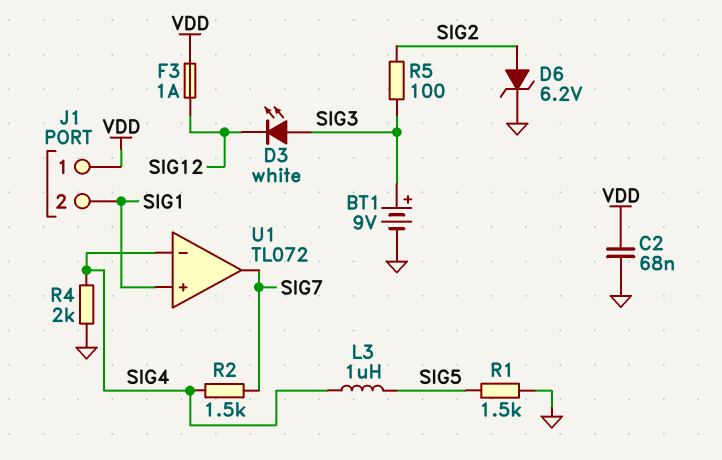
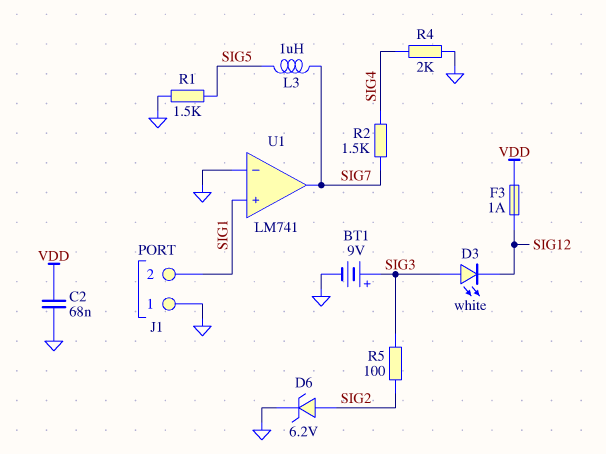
J1 pin 1: VDD -> GND
L3: 1uH (SIG4, SIG5) -> 1uH (SIG5, SIG7)
U1: TL072 -> LM741
U1 pin in-: SIG4 -> GND

